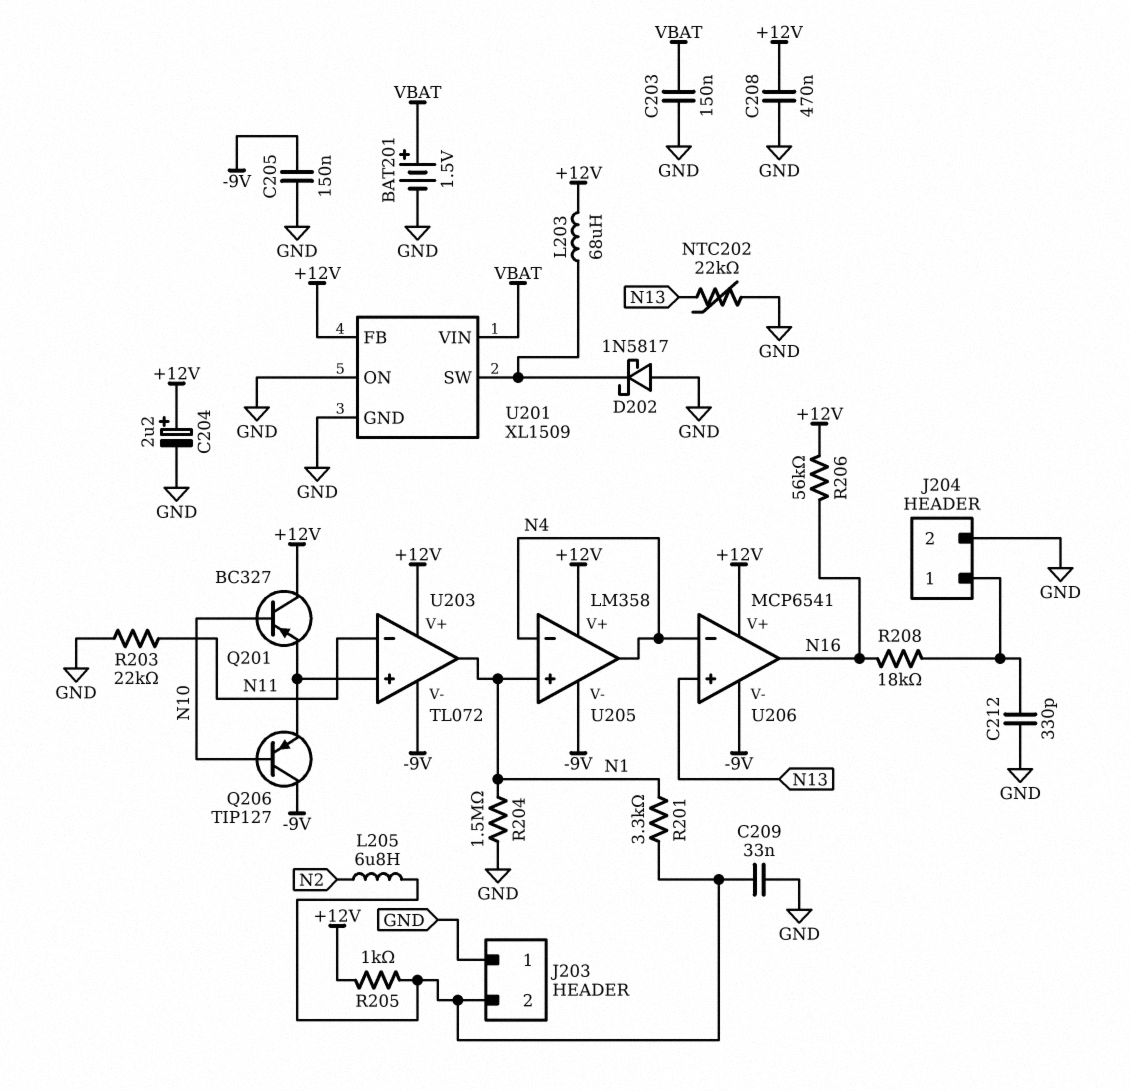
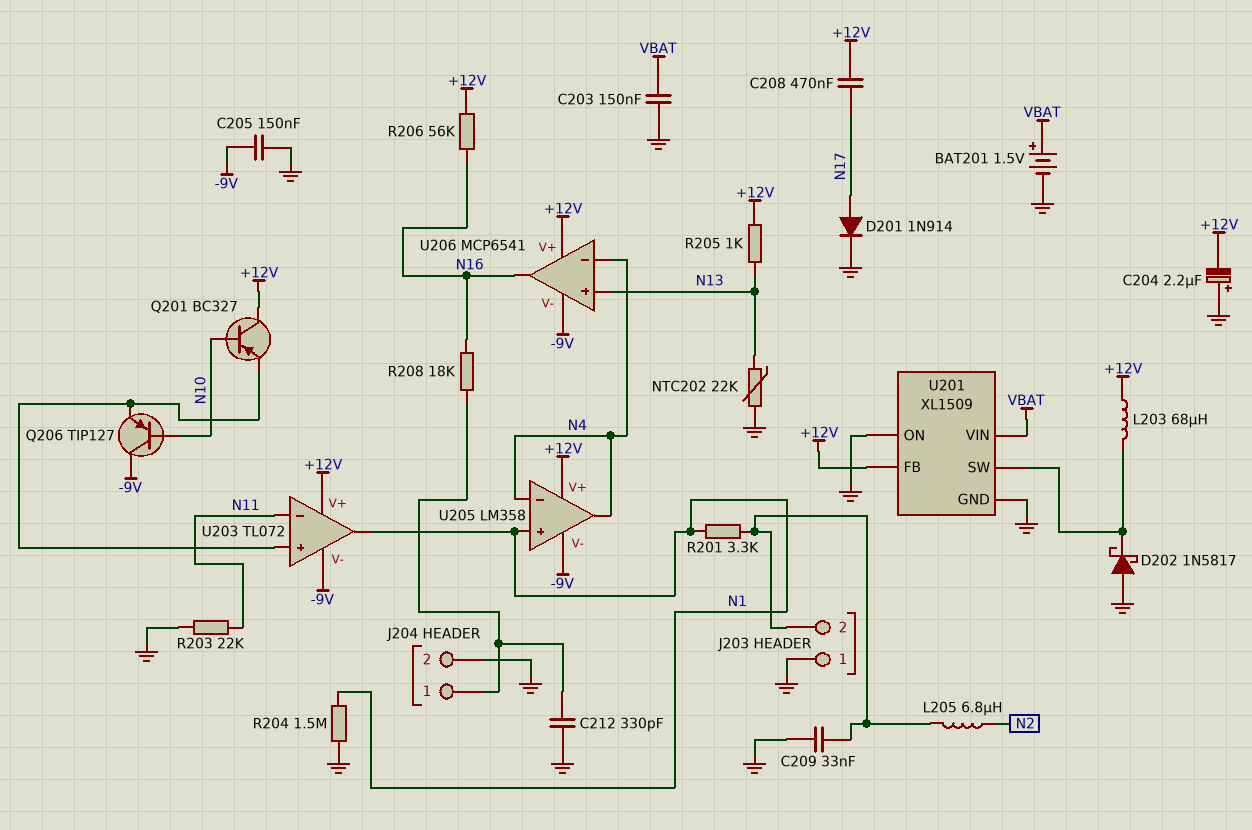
C204: 2.2uF (plus +12V, minus GND) -> 2.2uF (plus GND, minus +12V)
C208: 470nF (+12V, GND) -> 470nF (+12V, N17)
D201: none -> diode 1N914 (A N17, K GND)
R205: 1k (+12V, J203/2) -> 1k (+12V, N13)

